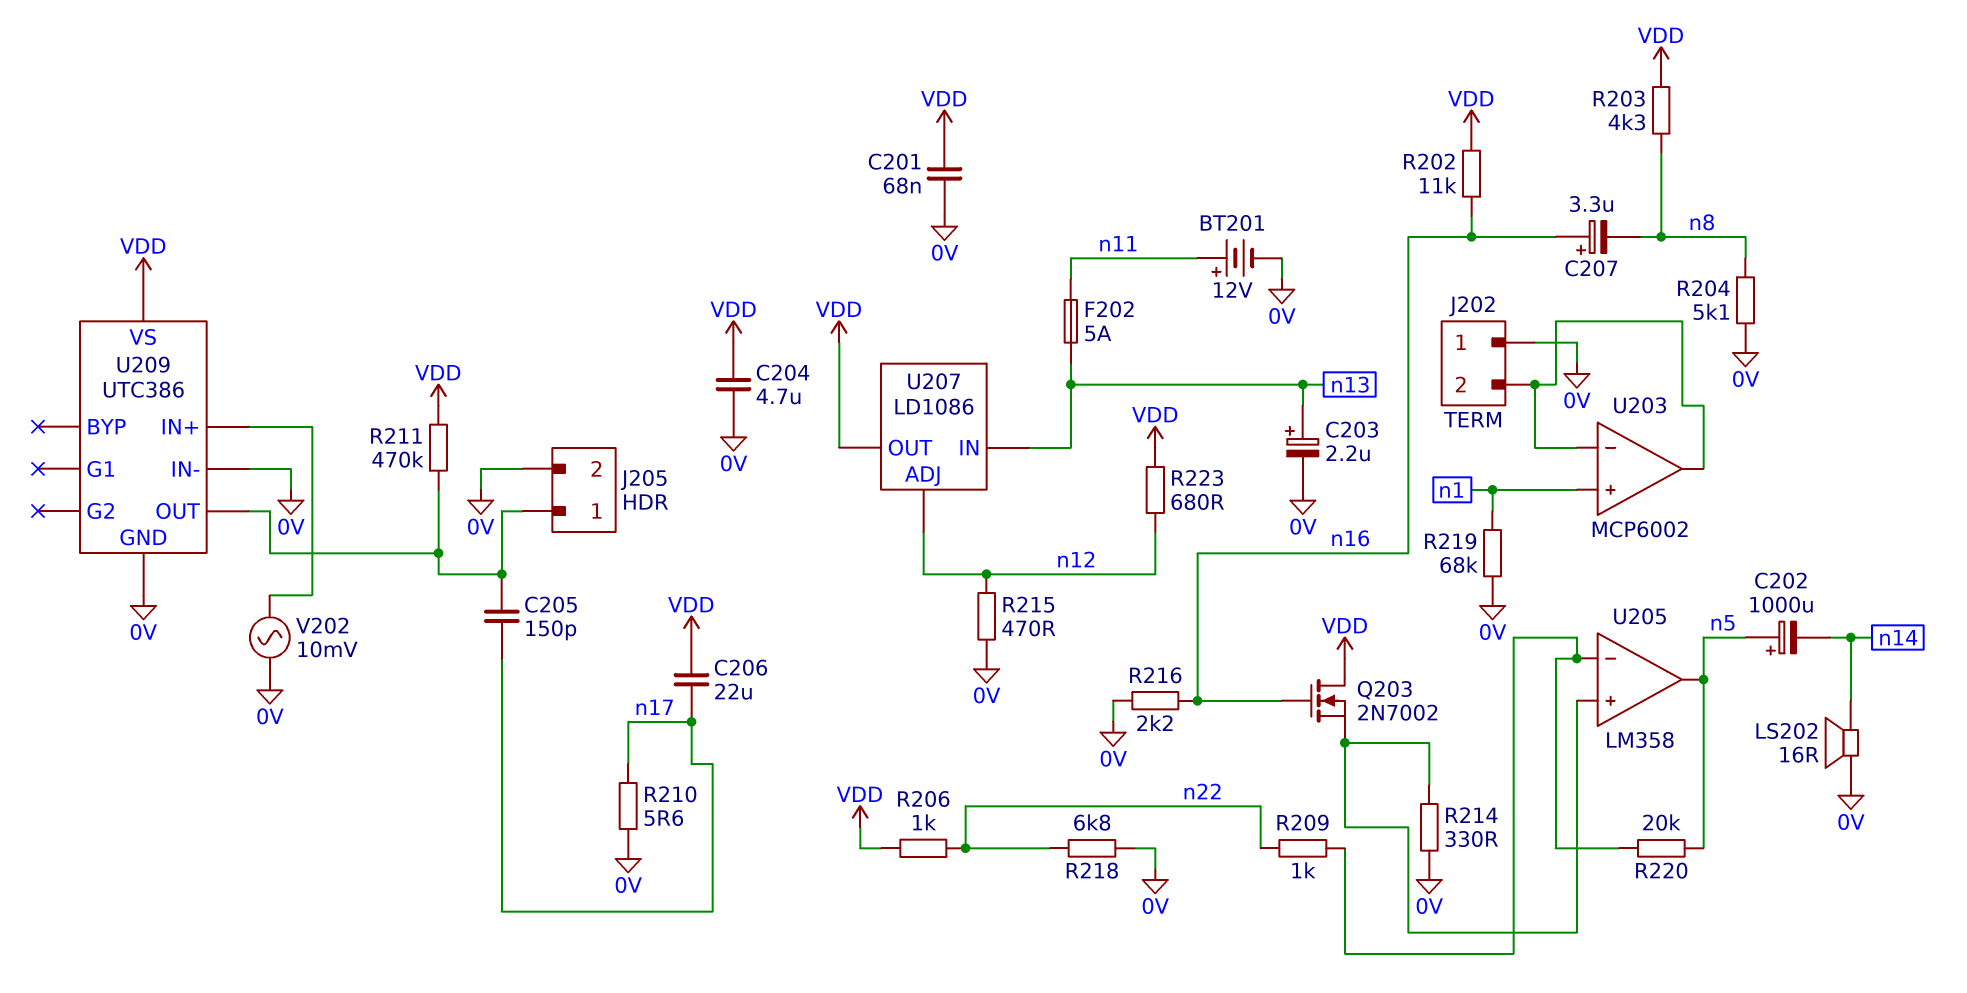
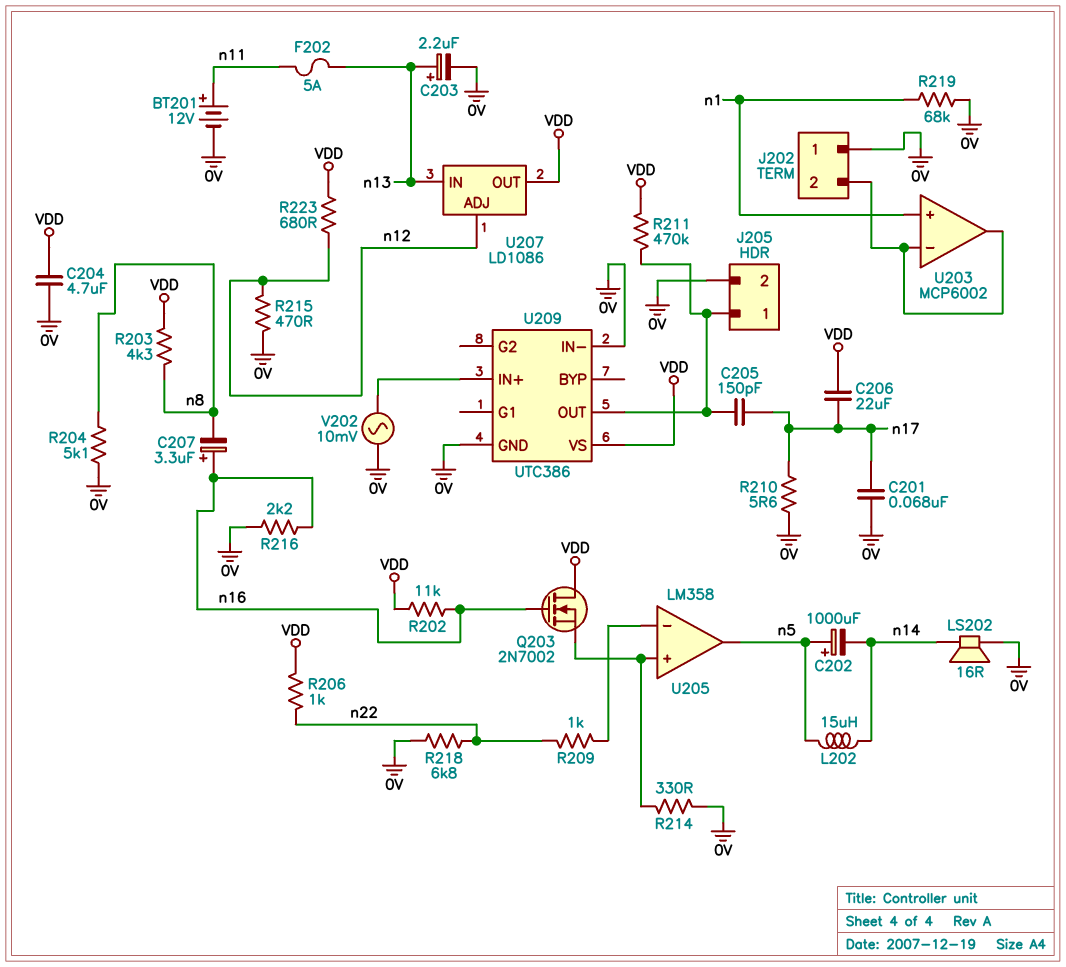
C201: 68nF (0V, VDD) -> 68nF (0V, n17)
L202: none -> 15uH (n5, n14)
R220: 20k (U205/in-, n5) -> none

